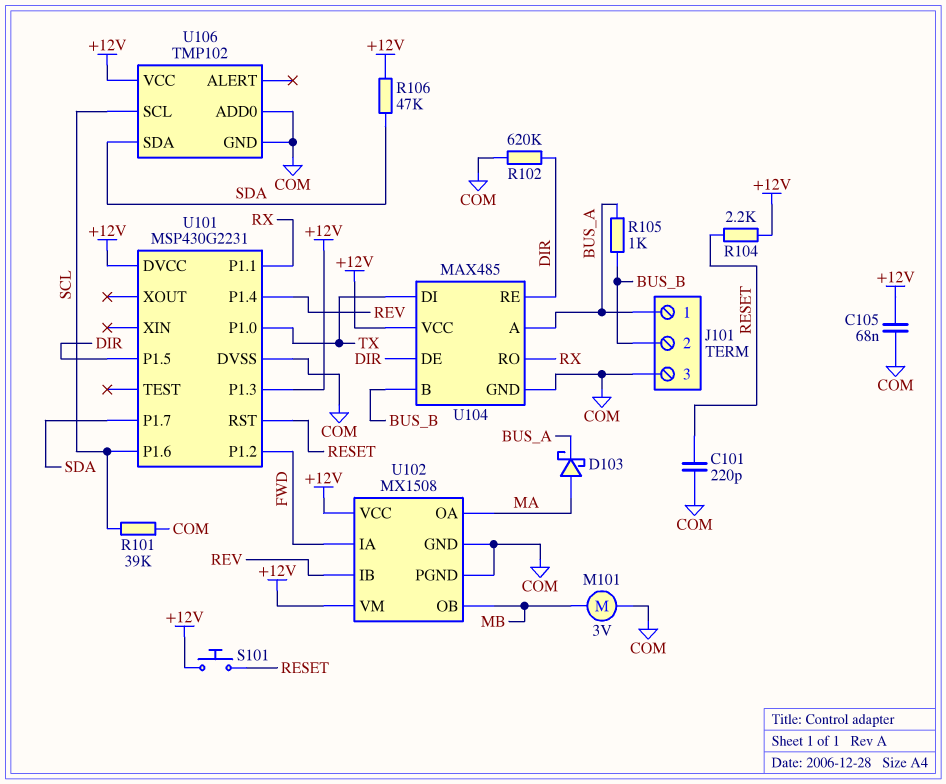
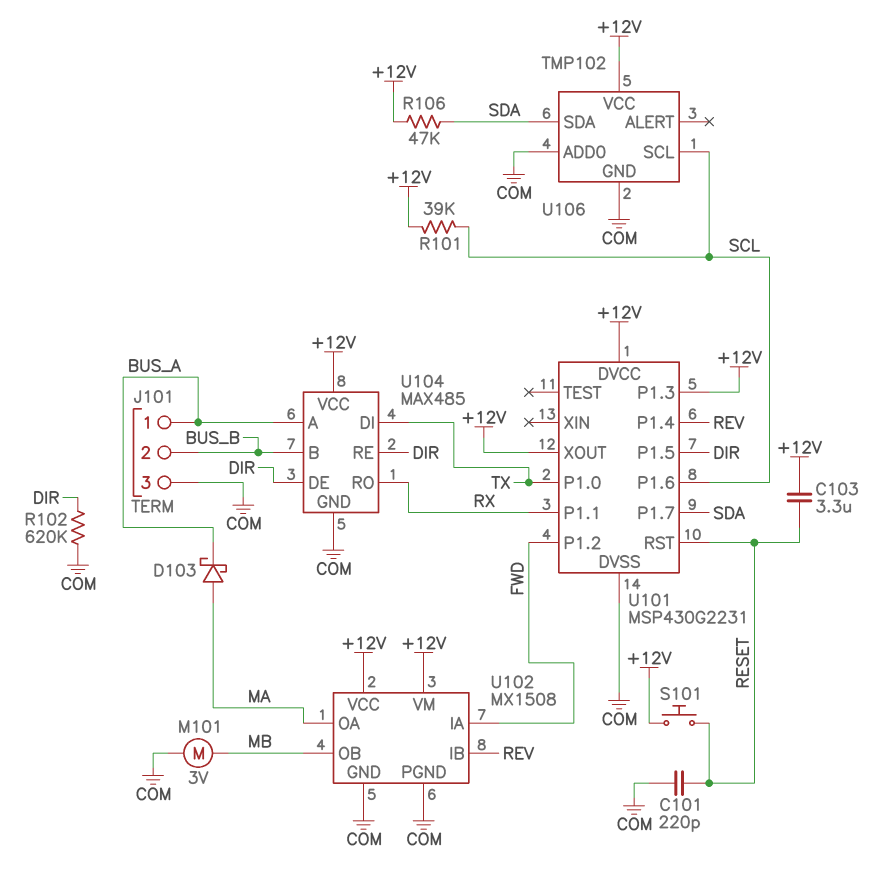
C103: none -> 3.3uF (+12V, RESET)
C105: 68nF (+12V, COM) -> none
R101: 39k (COM, SCL) -> 39k (+12V, SCL)
R104: 2.2k (+12V, RESET) -> none
R105: 1k (BUS_A, BUS_B) -> none
U101 pin XOUT: none -> +12V

